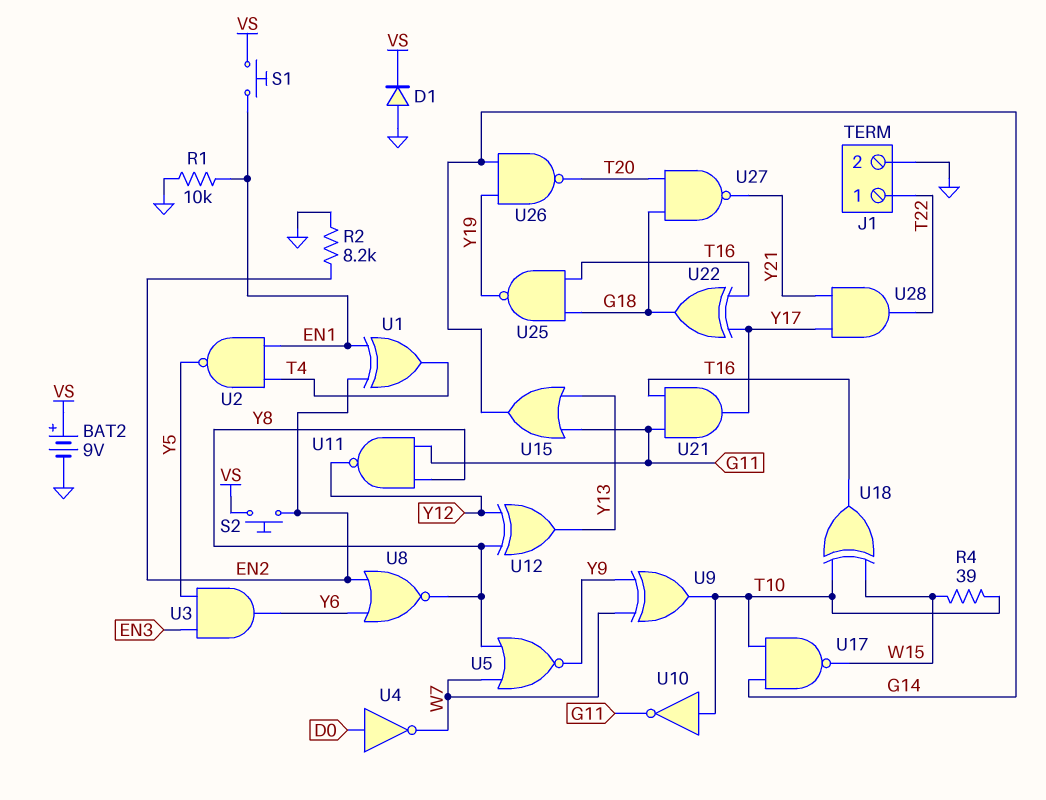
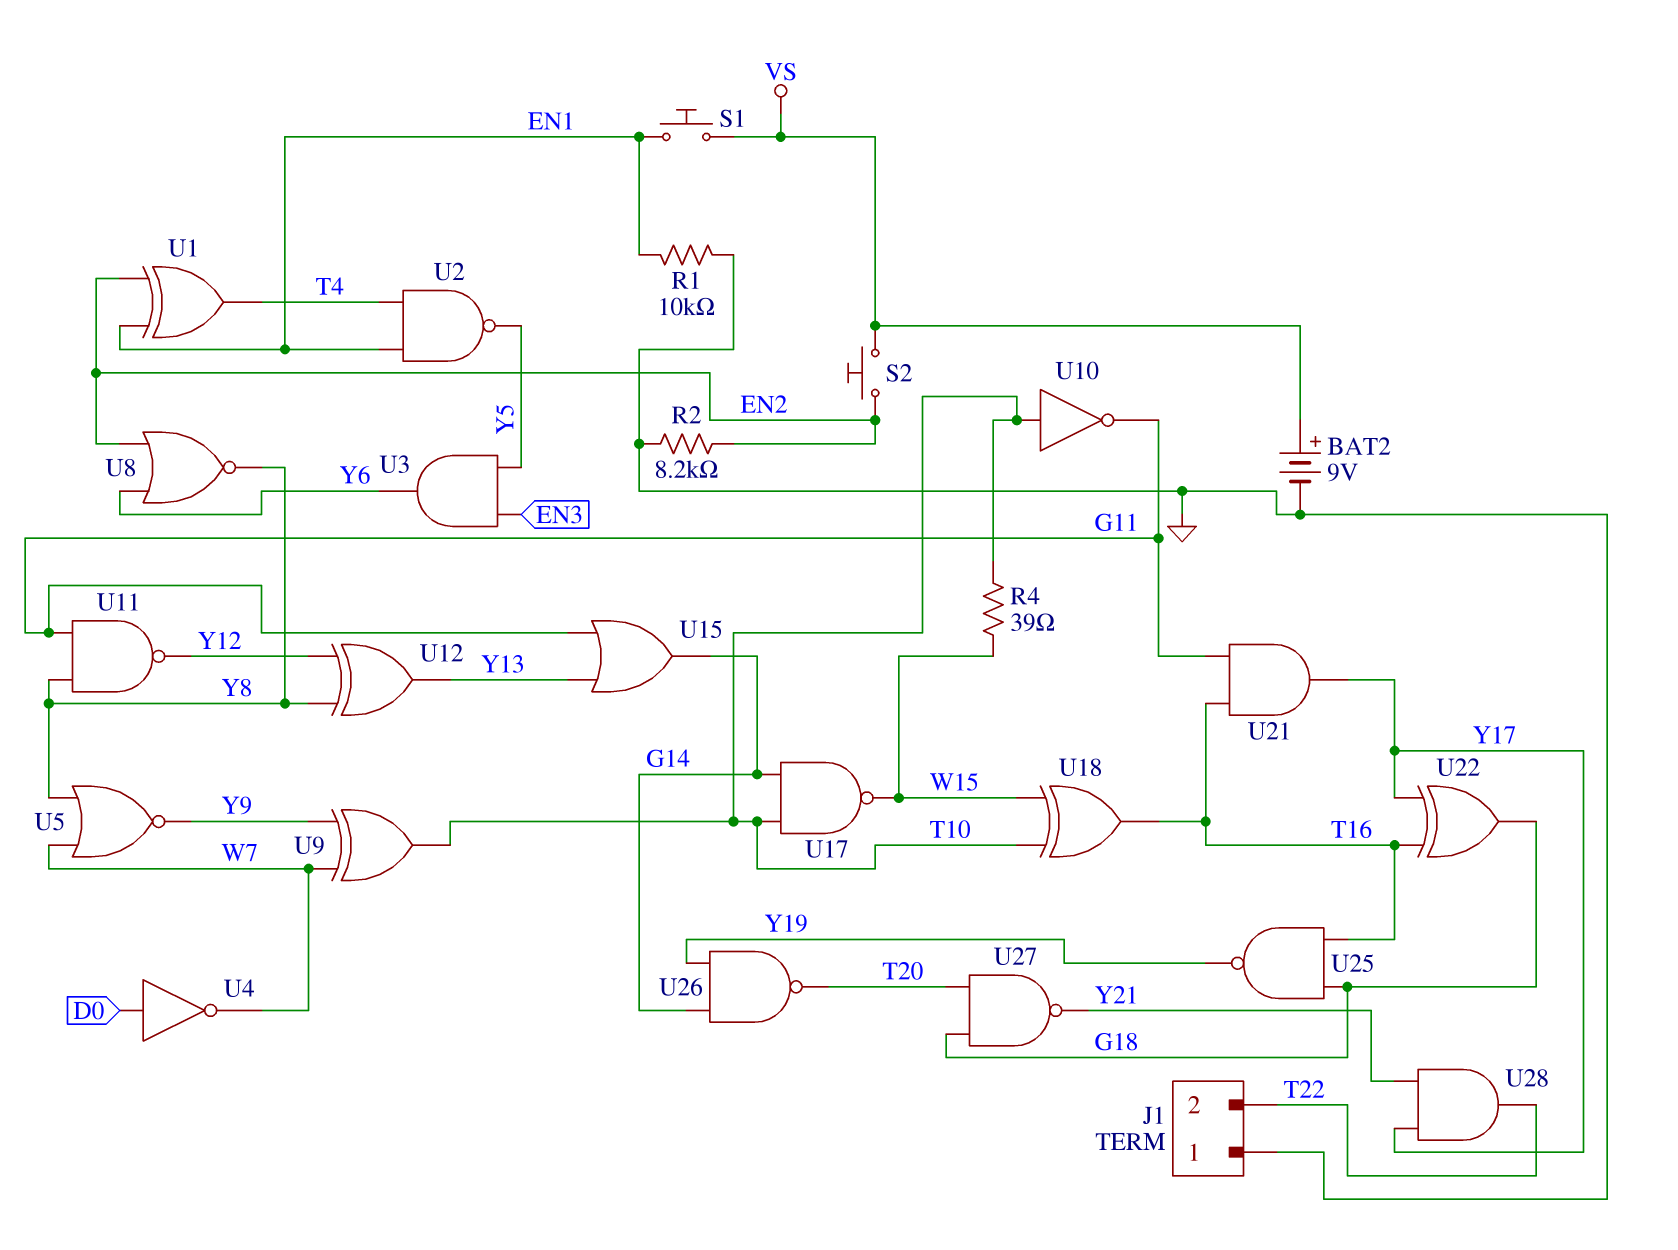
D1: diode (A GND, K VS) -> none
J1 pin 1: T22 -> GND
J1 pin 2: GND -> T22

